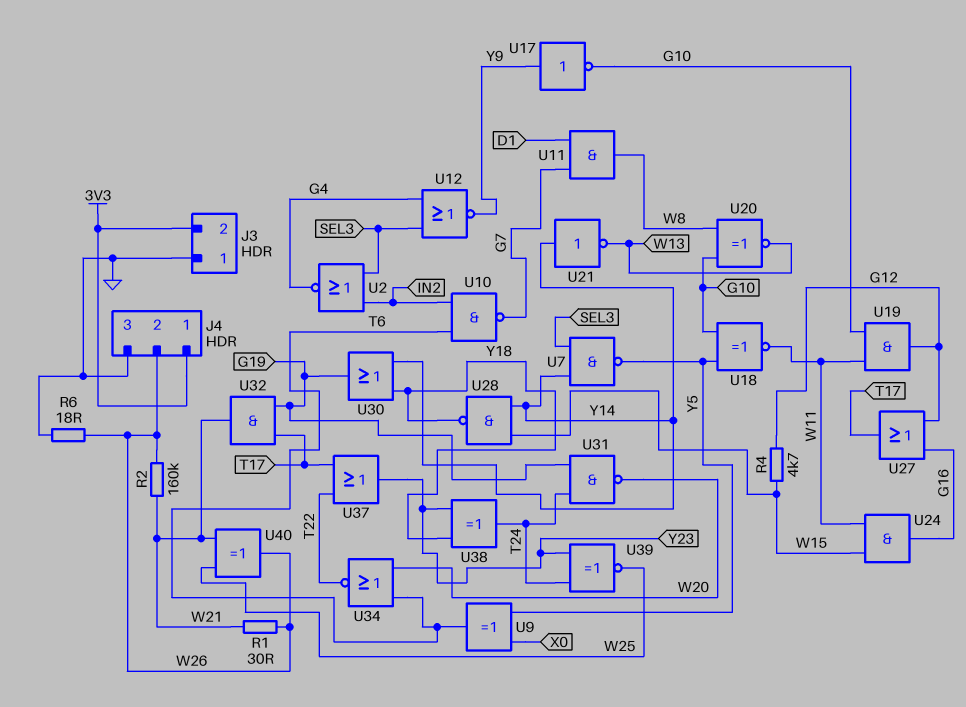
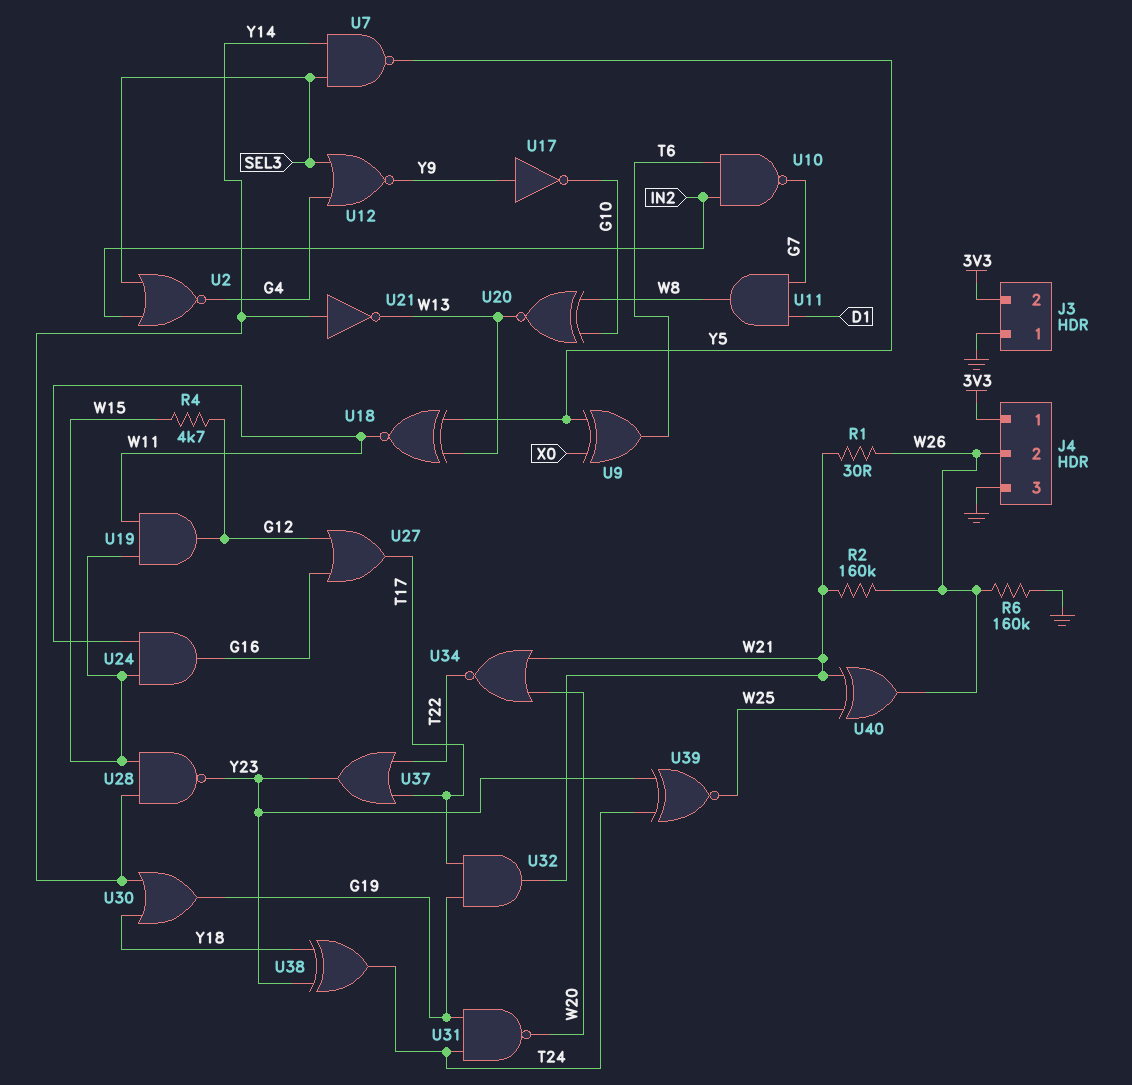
R6: 18 (GND, W26) -> 160k (GND, W26)
U18: XNOR (in G10, in Y5, out W11) -> XNOR (in W13, in Y5, out W11)
U19: AND (in G10, in W11, out G12) -> AND (in W11, in W15, out G12)
U28: NAND (in W15, in Y14, out Y18) -> NAND (in W15, in Y14, out Y23)
U34: NOR (in T6, in W20, out T22) -> NOR (in W20, in W21, out T22)

